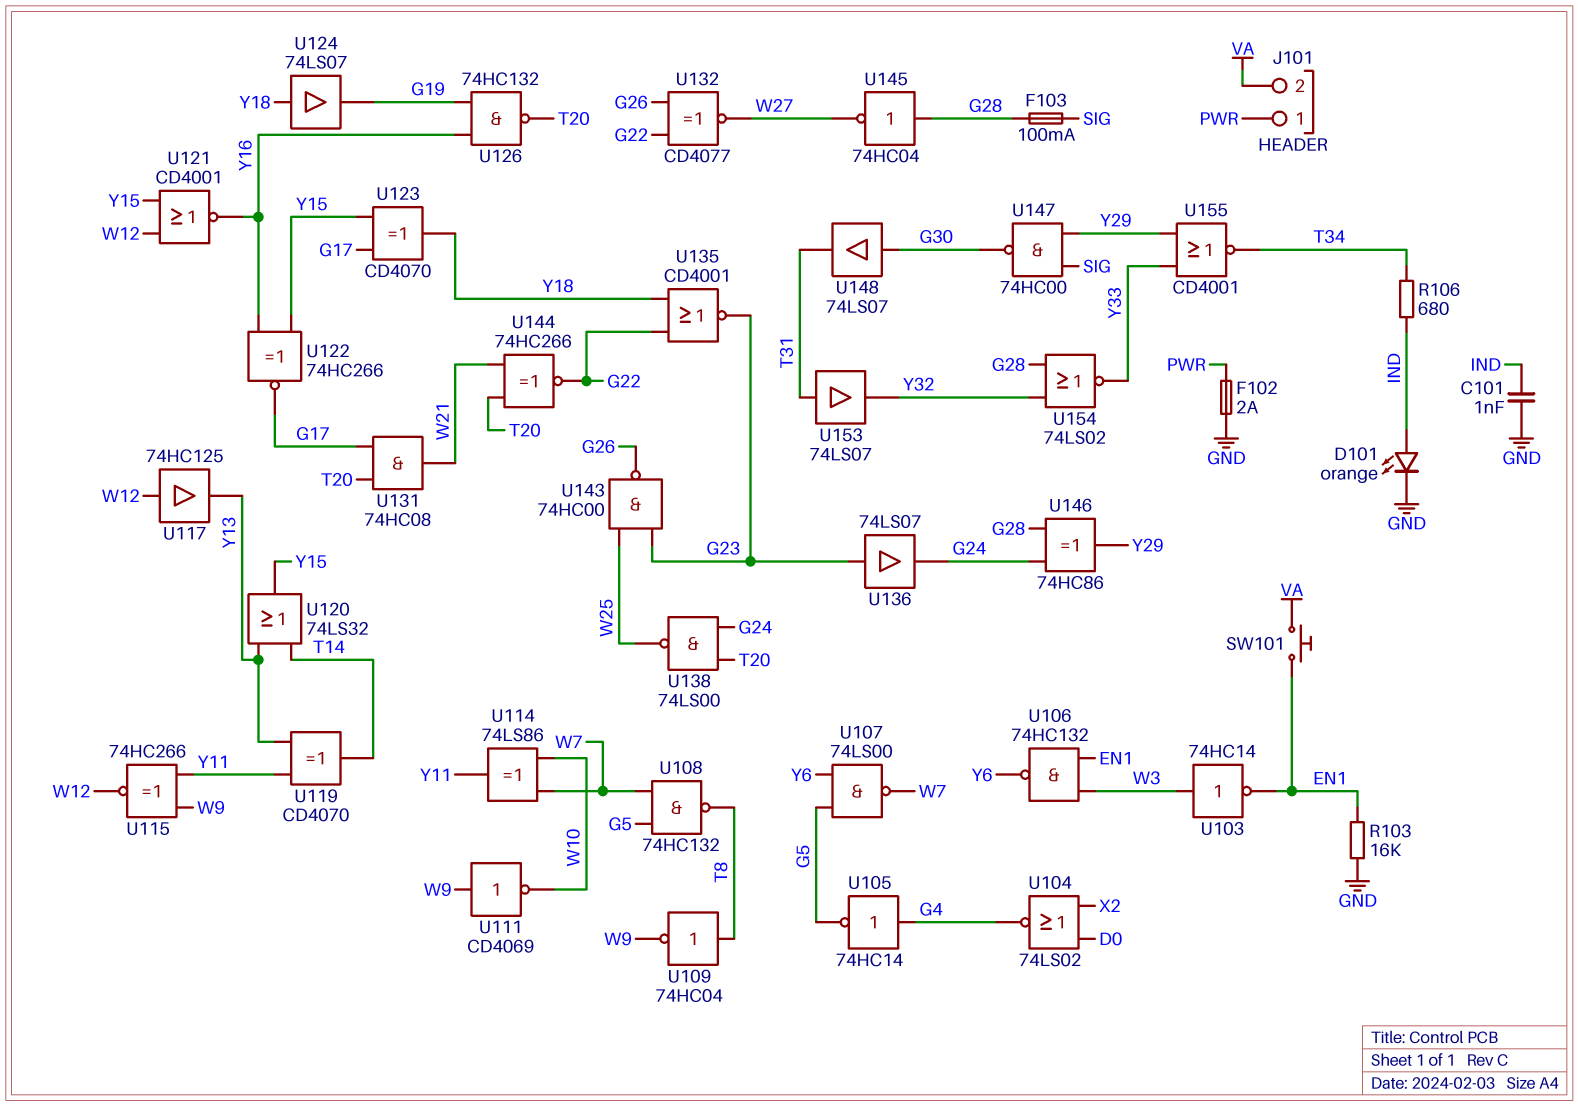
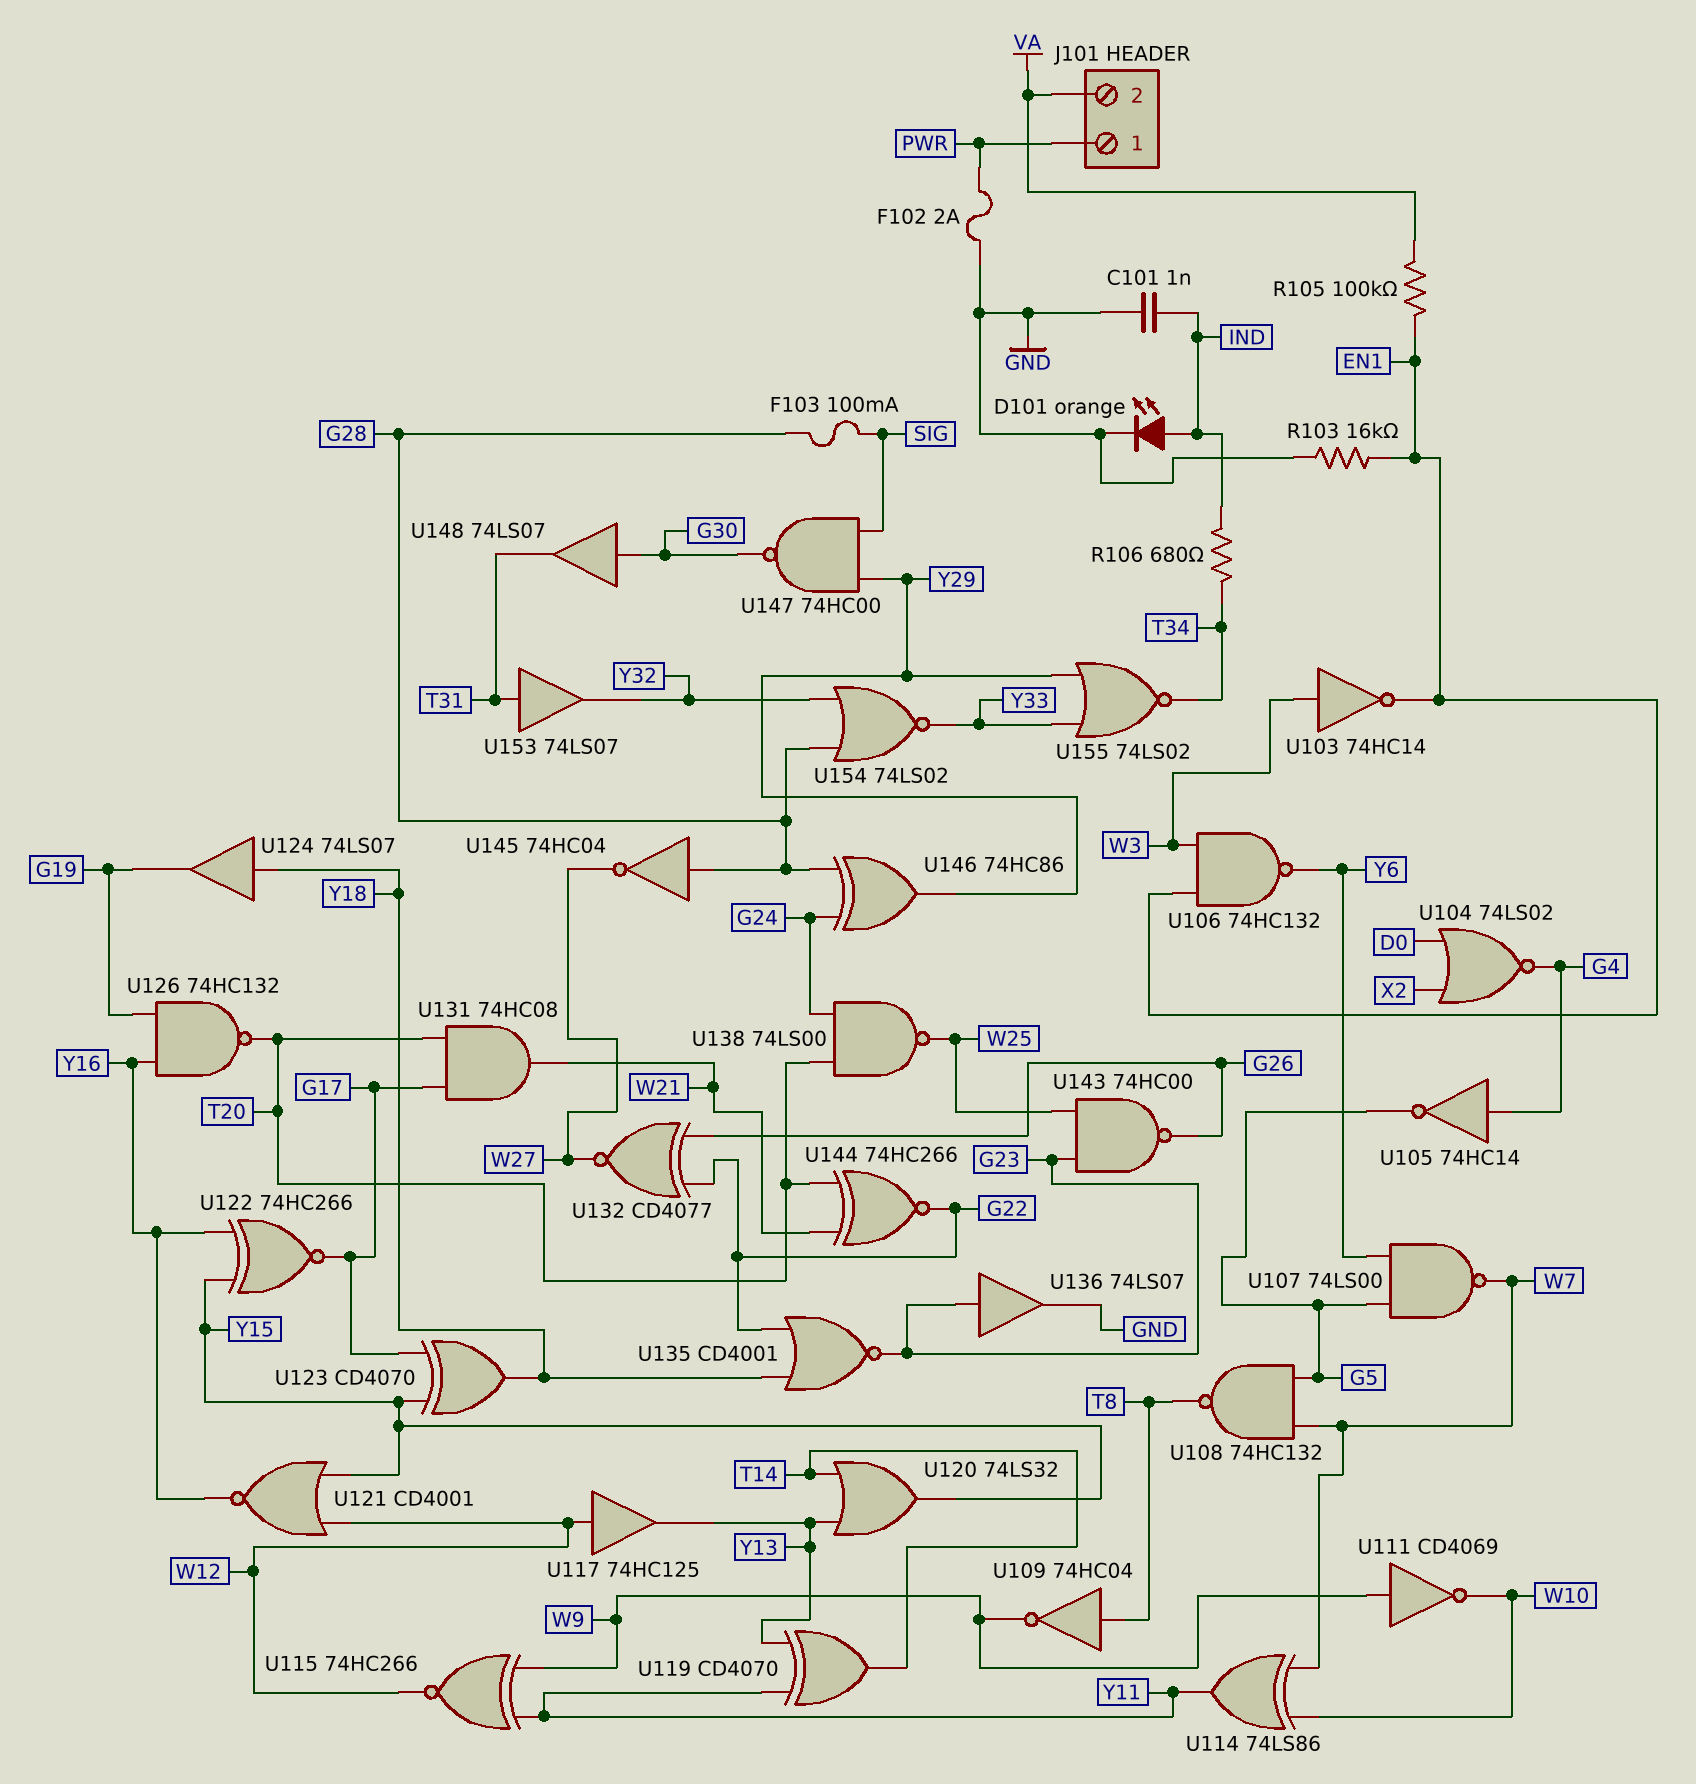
R105: none -> 100k (EN1, VA)
SW101: button (EN1, VA) -> none
U136: buffer 74LS07 (in G23, out G24) -> buffer 74LS07 (in G23, out GND)
U155: NOR CD4001 (in Y29, in Y33, out T34) -> NOR 74LS02 (in Y29, in Y33, out T34)

